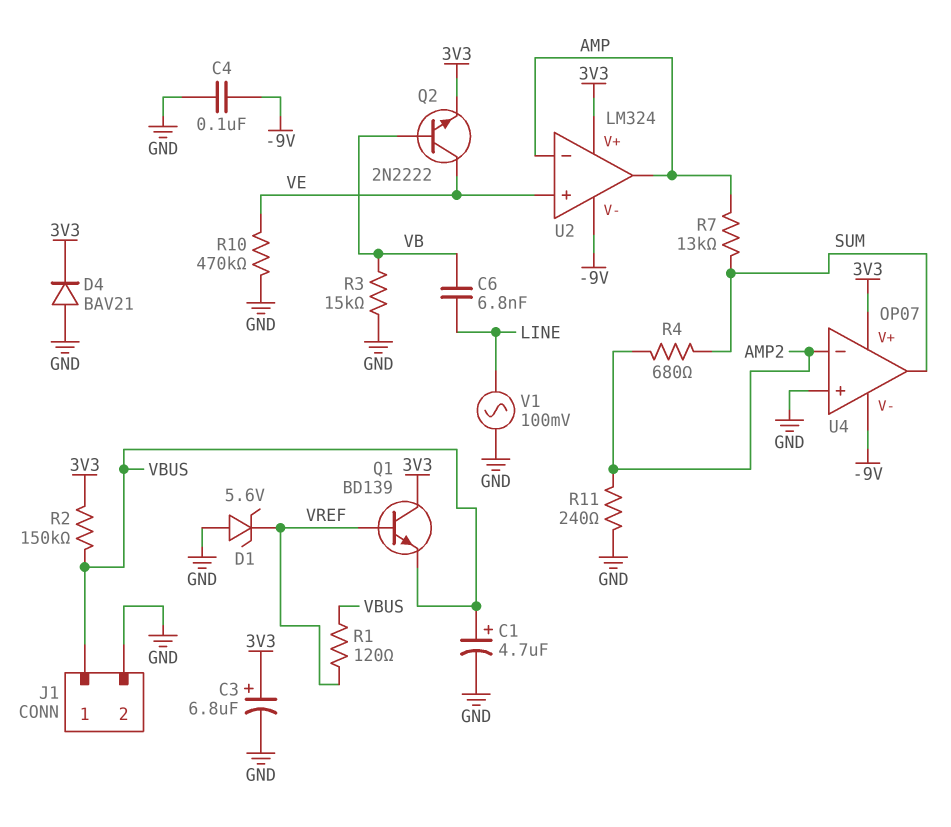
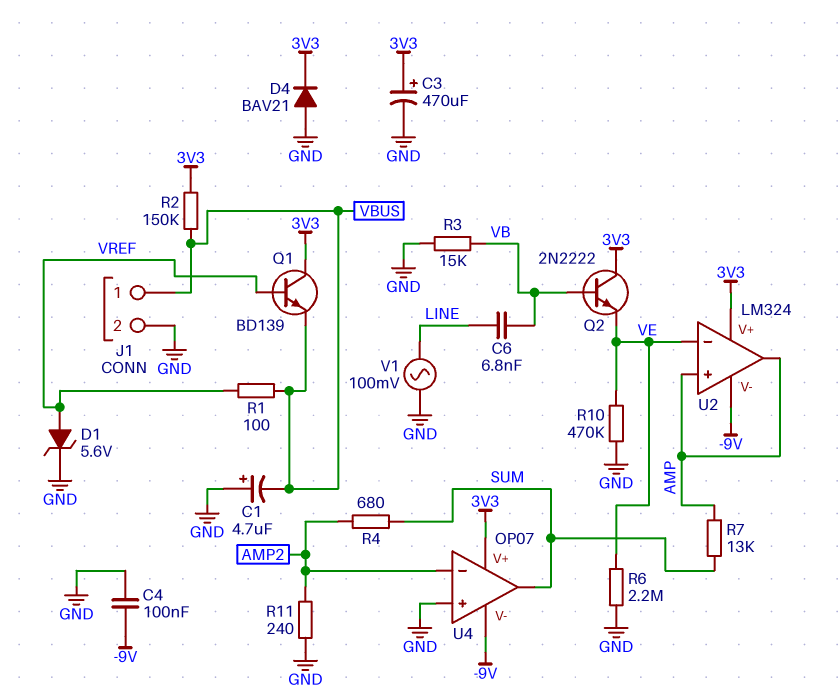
C1: 4.7uF (plus VBUS, minus GND) -> 4.7uF (plus GND, minus VBUS)
C3: 6.8uF (plus 3V3, minus GND) -> 470uF (plus 3V3, minus GND)
D1: zener 5.6V (A GND, K VREF) -> zener 5.6V (A VREF, K GND)
Q2: NPN 2N2222 (B VB, C VE, E 3V3) -> NPN 2N2222 (B VB, C 3V3, E VE)
R1: 120 (VBUS, VREF) -> 100 (VBUS, VREF)
R6: none -> 2.2M (GND, VE)
U2 pin in+: VE -> AMP
U2 pin in-: AMP -> VE

